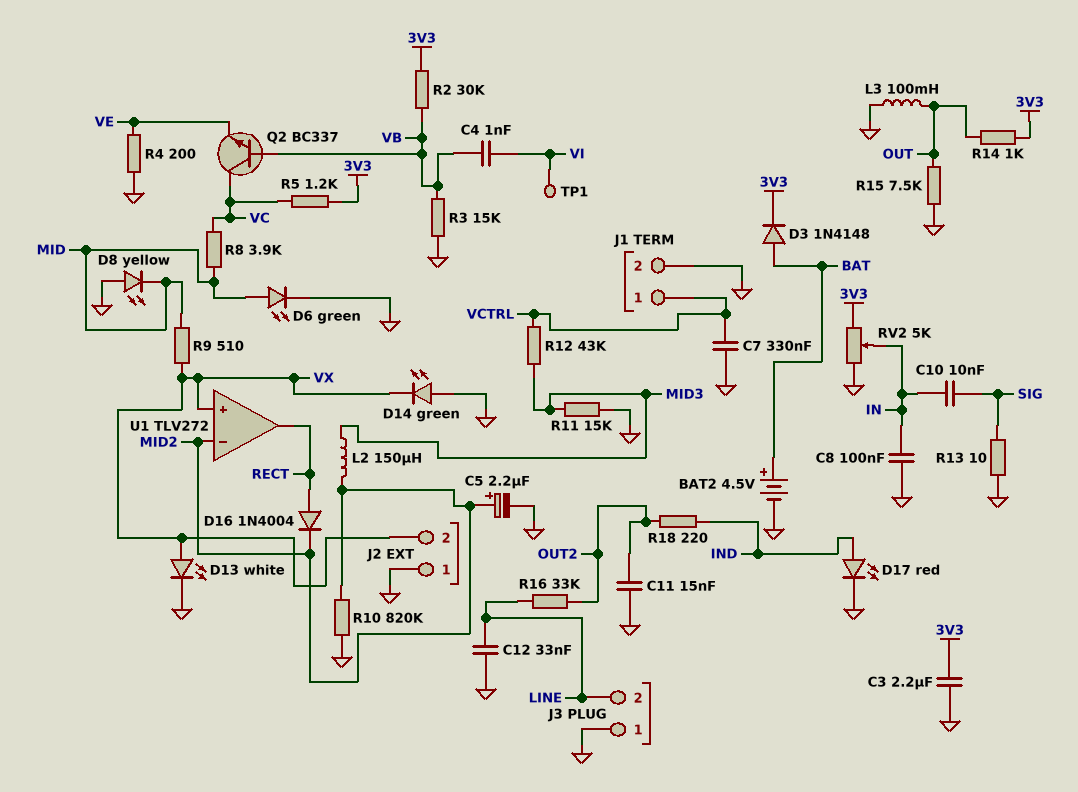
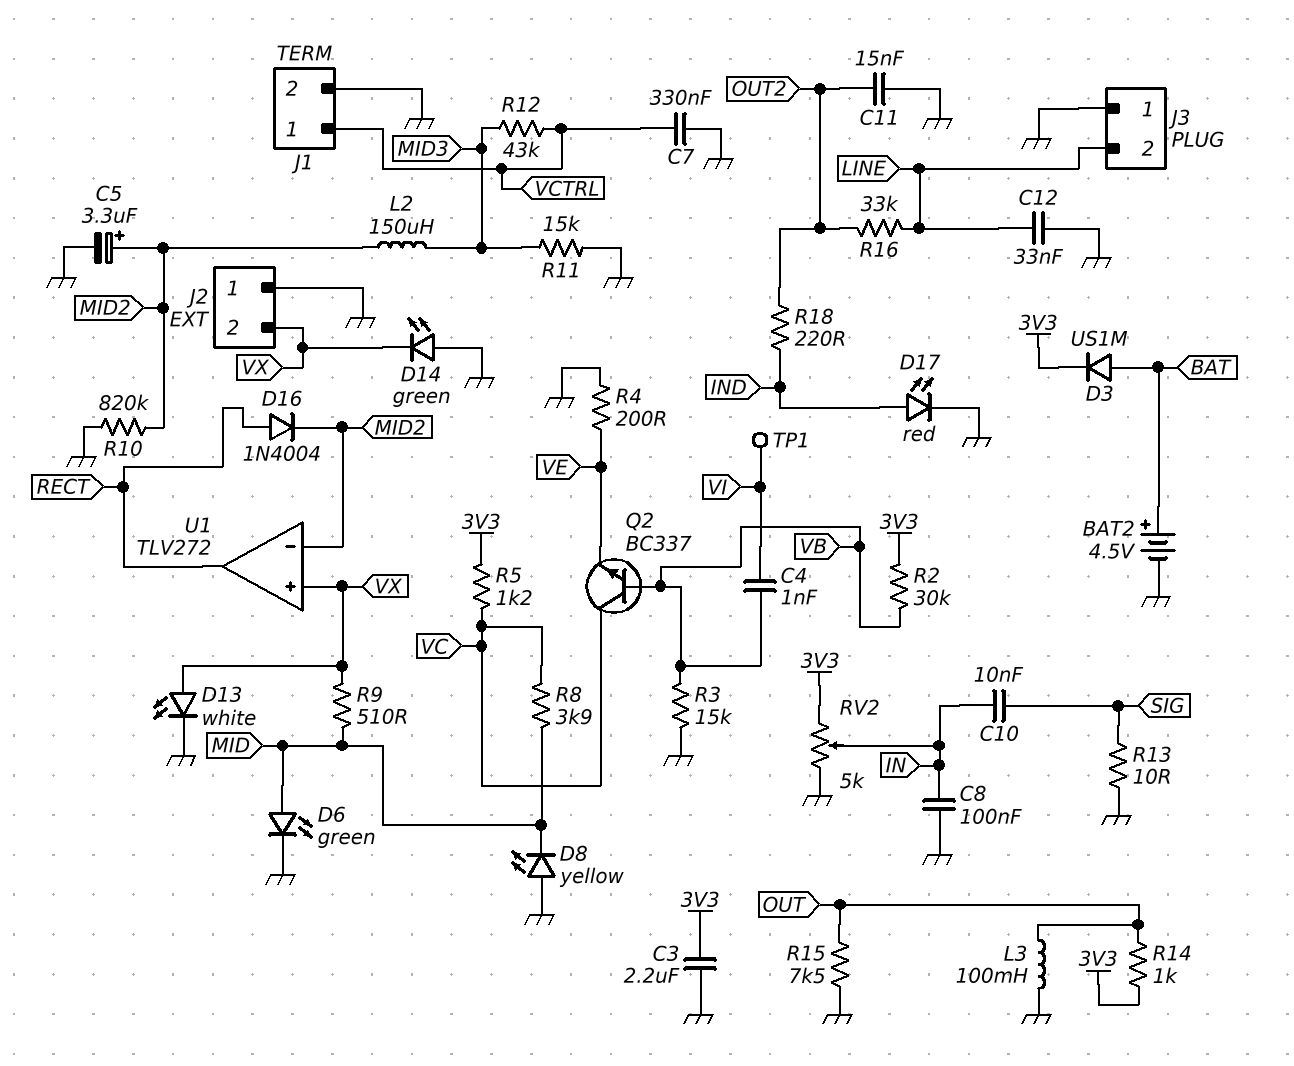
C5: 2.2uF (plus MID2, minus GND) -> 3.3uF (plus MID2, minus GND)
D3: diode 1N4148 (A BAT, K 3V3) -> diode US1M (A BAT, K 3V3)

